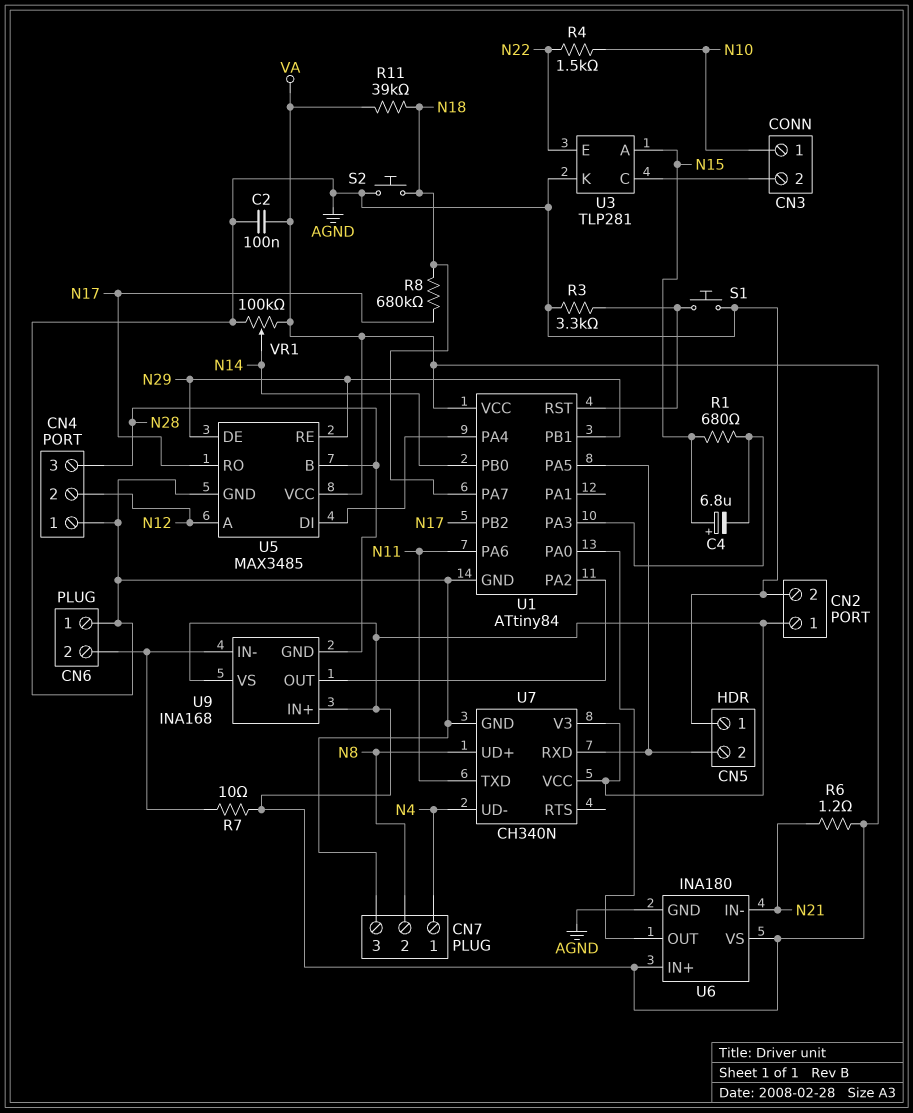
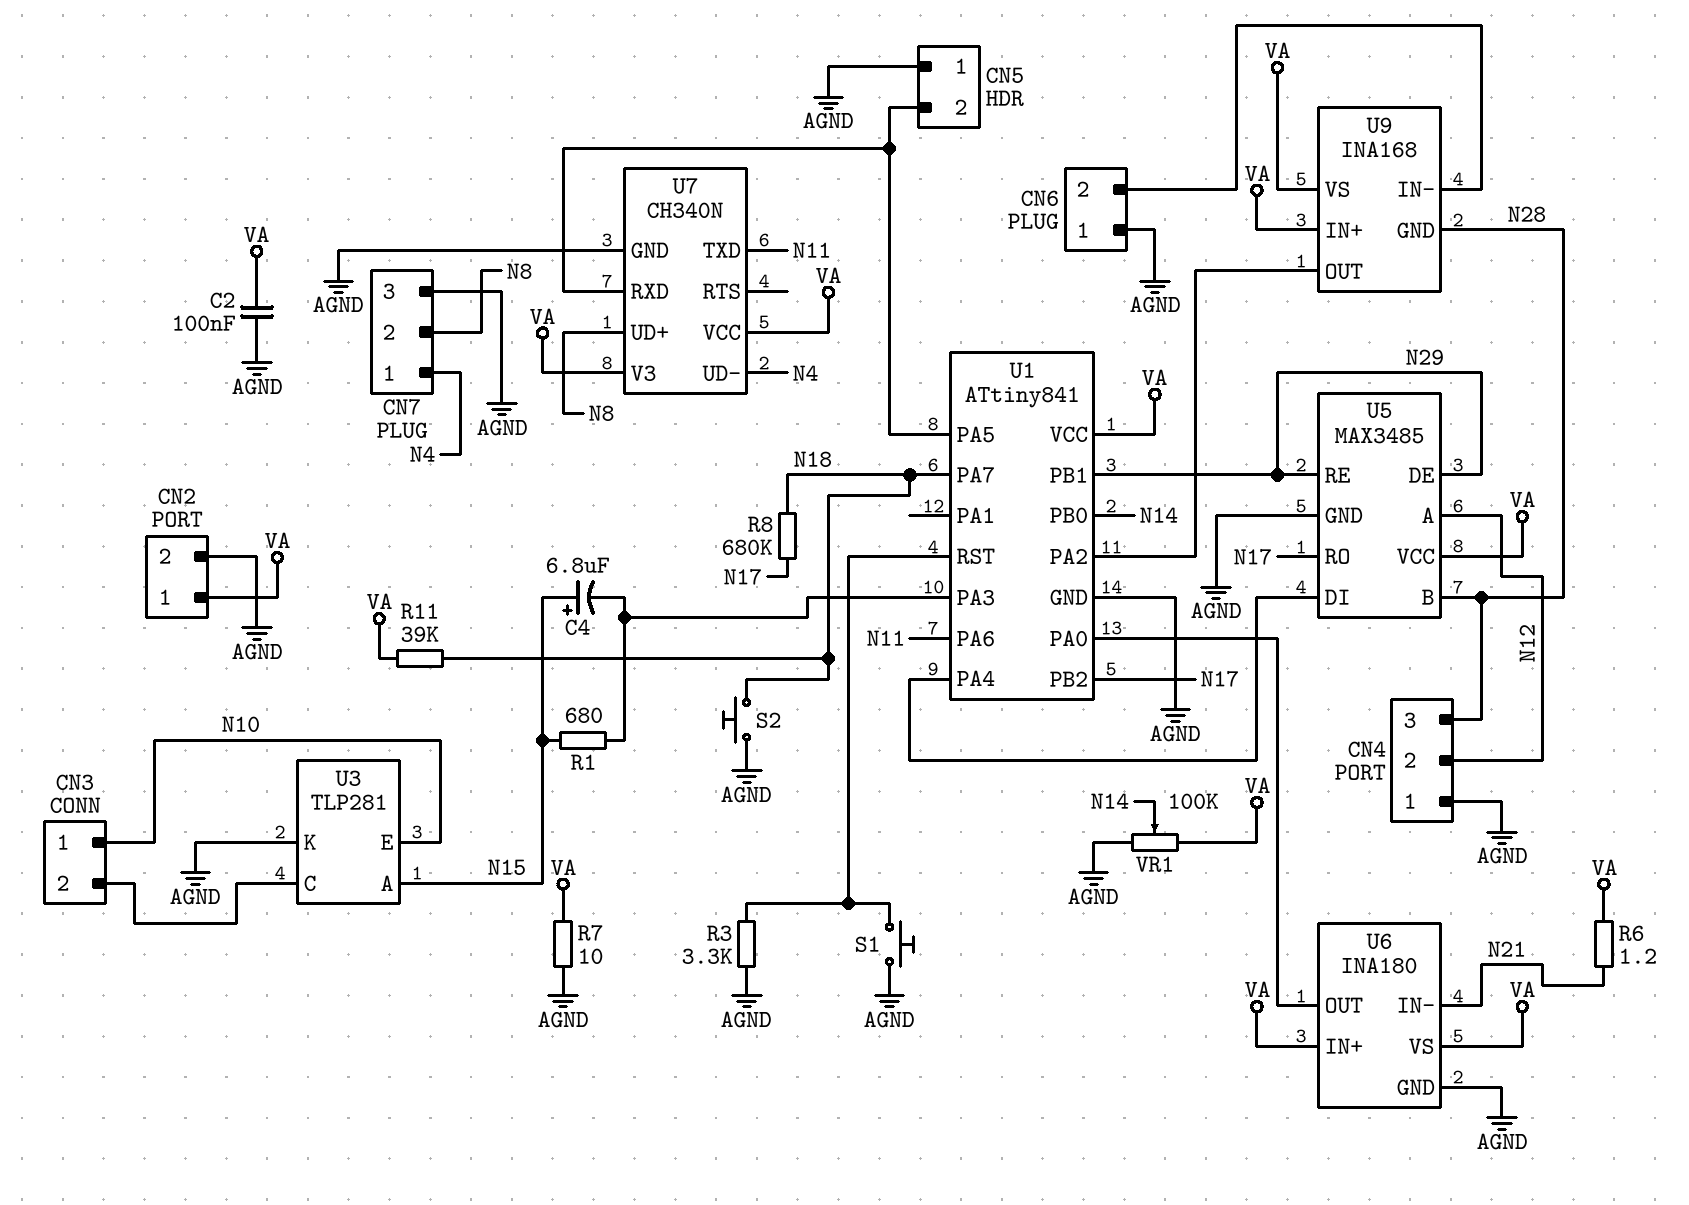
R4: 1.5k (N10, N22) -> none
R7: 10 (CN6/2, VA) -> 10 (AGND, VA)
U1: ATtiny84 -> ATtiny841
U3 pin E: N22 -> N10

